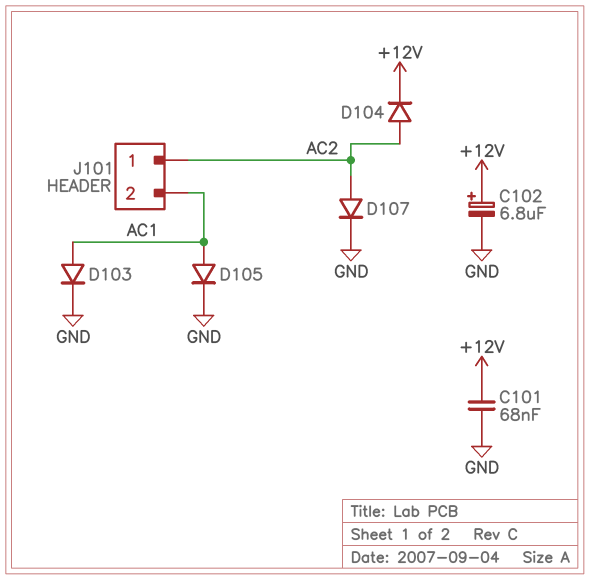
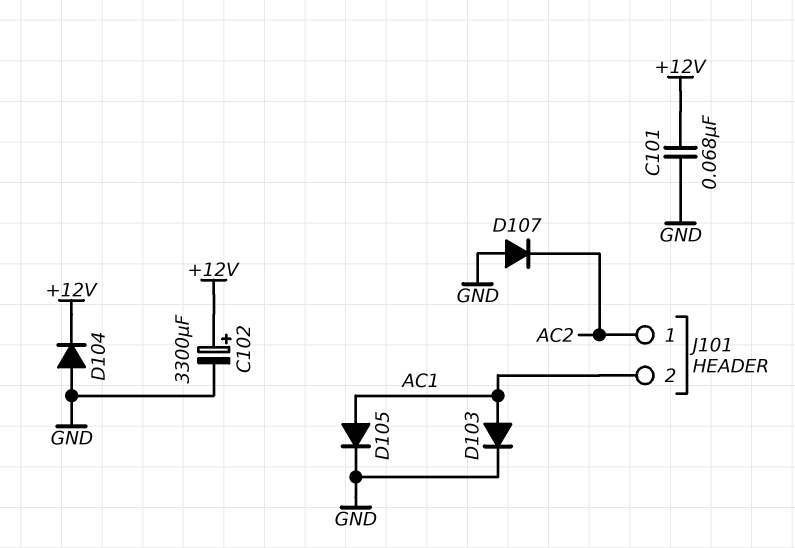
C102: 6.8uF (plus +12V, minus GND) -> 3300uF (plus +12V, minus GND)
D104: diode (A AC2, K +12V) -> diode (A GND, K +12V)
D107: diode (A AC2, K GND) -> diode (A GND, K AC2)

